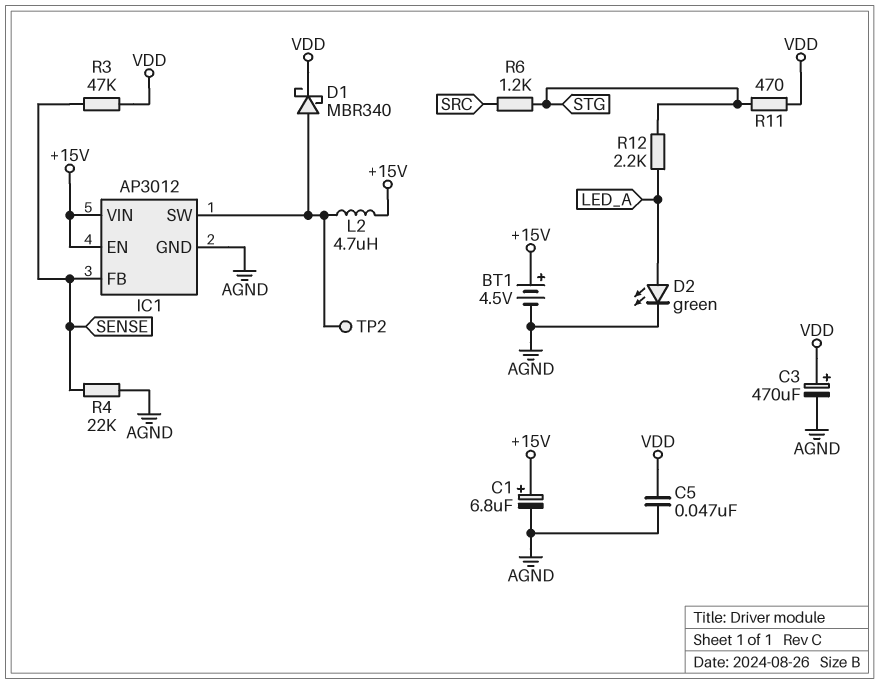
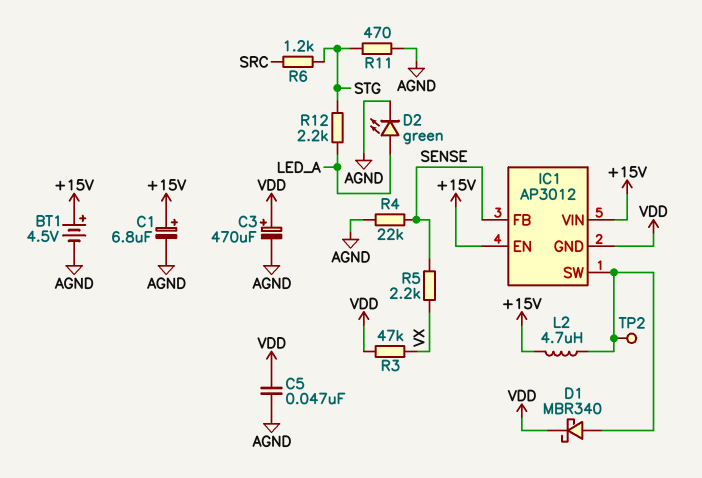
IC1 pin GND: AGND -> VDD
R3: 47k (SENSE, VDD) -> 47k (VDD, VX)
R5: none -> 2.2k (SENSE, VX)
R11: 470 (STG, VDD) -> 470 (AGND, STG)

